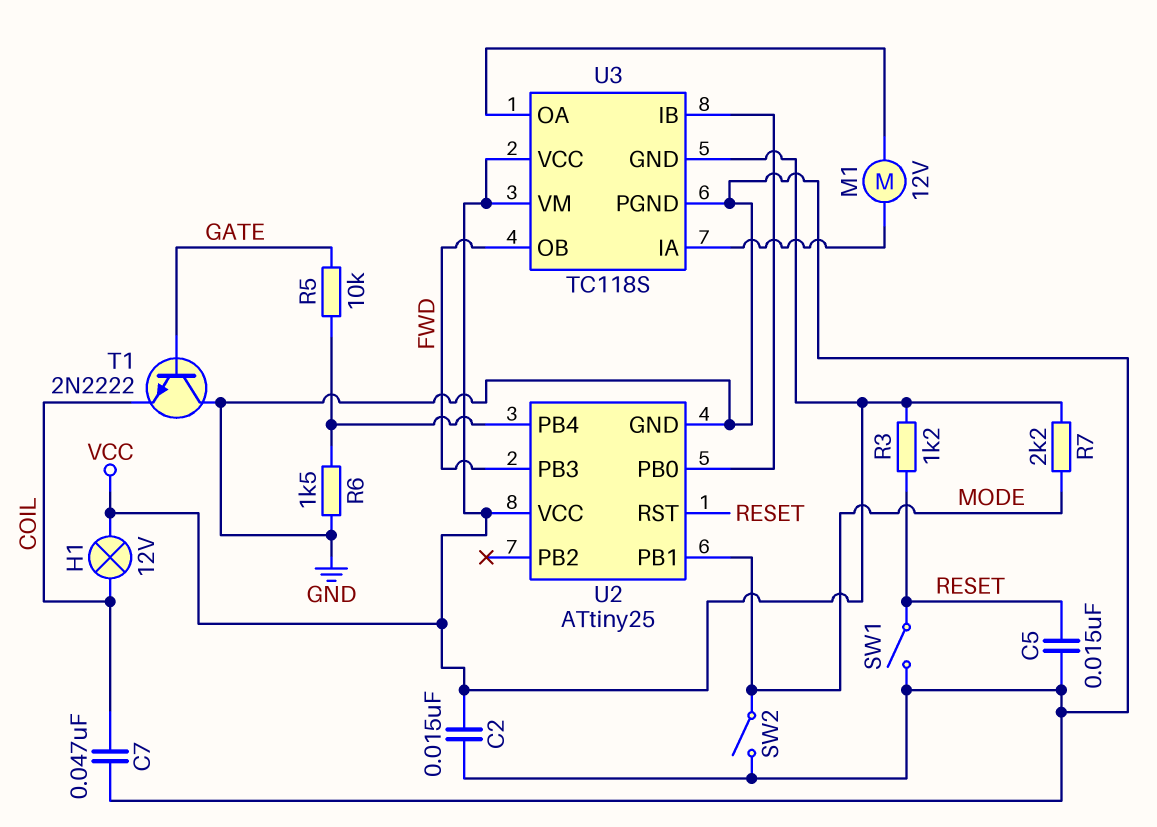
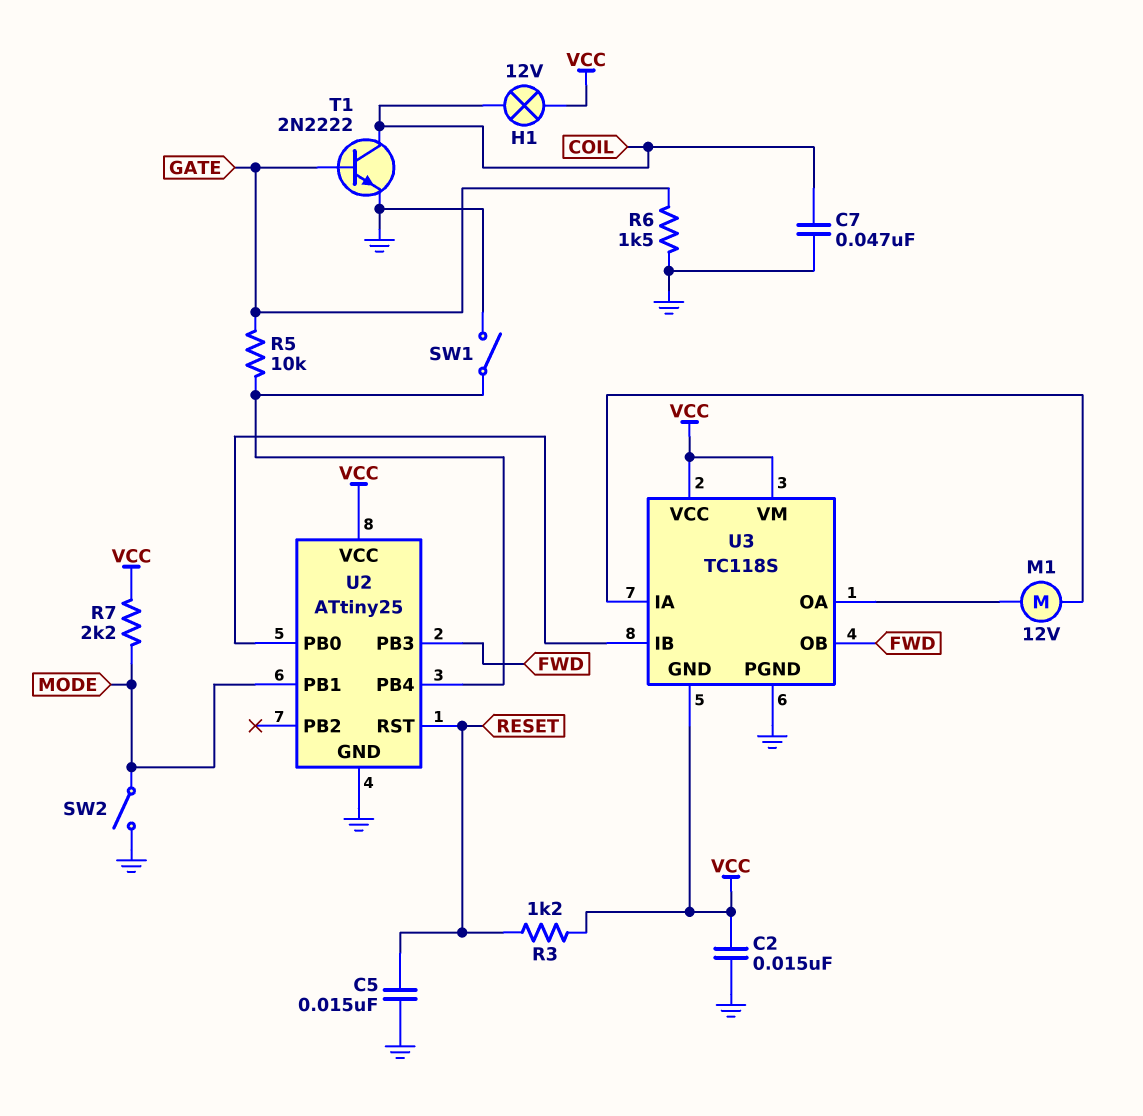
R6: 1.5k (GND, U2/PB4) -> 1.5k (GATE, GND)
SW1: switch (GND, RESET) -> switch (GND, U2/PB4)
T1: NPN 2N2222 (B GATE, C GND, E COIL) -> NPN 2N2222 (B GATE, C COIL, E GND)

